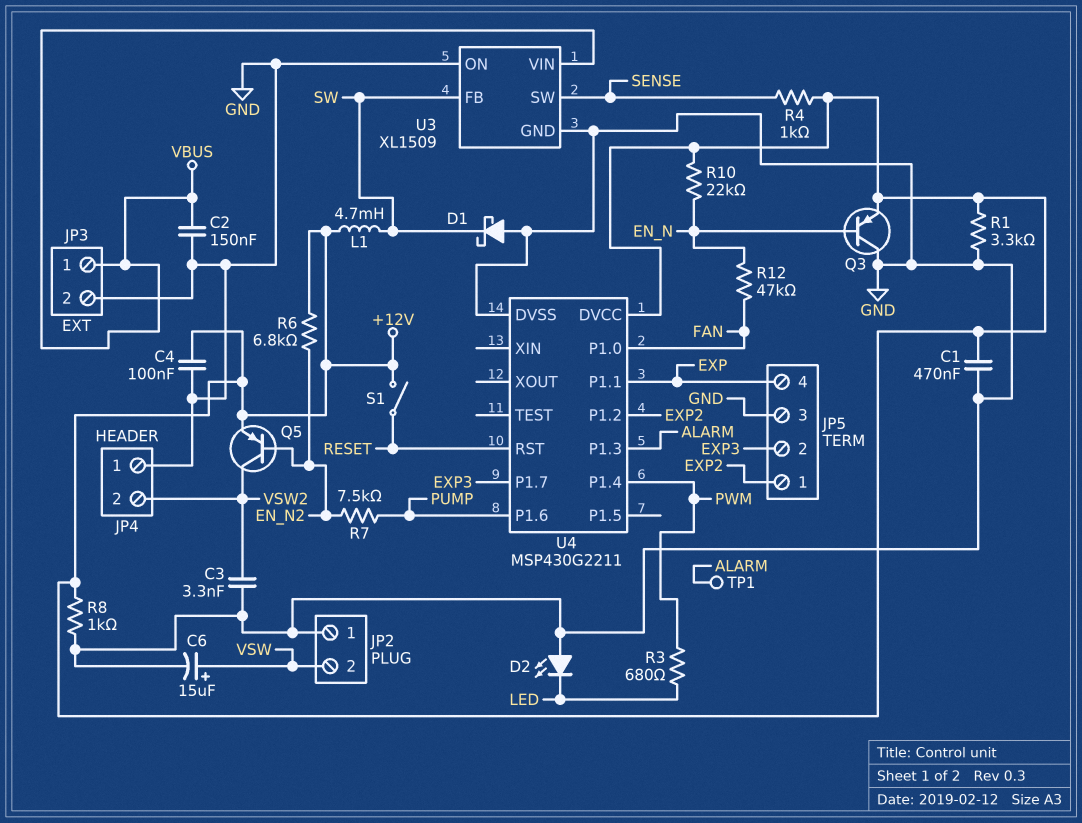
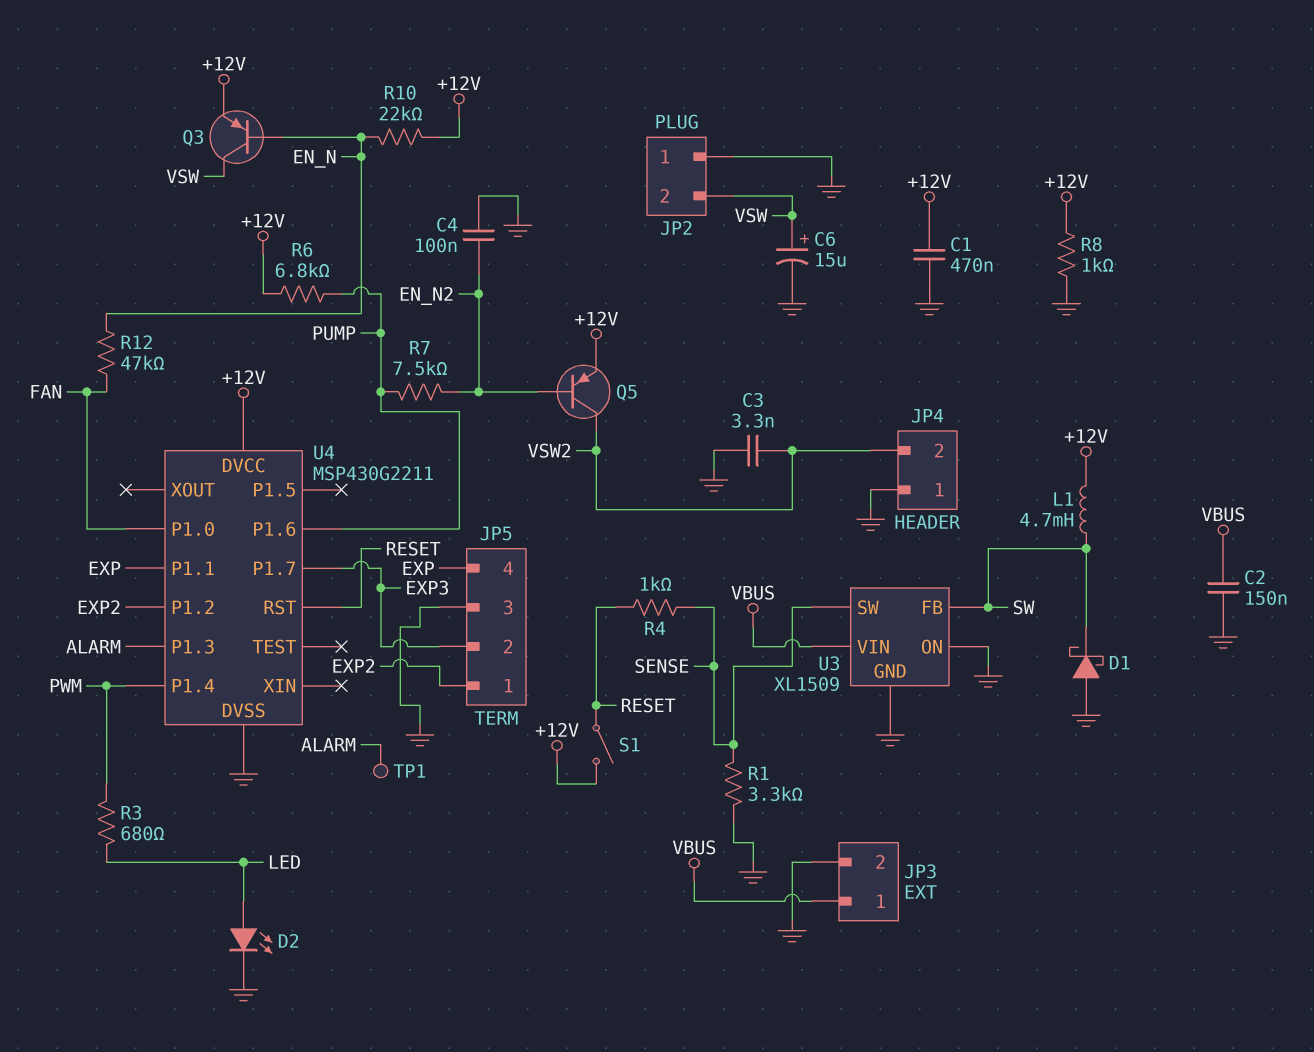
C4: 100nF (+12V, GND) -> 100nF (EN_N2, GND)
D2: LED (A GND, K LED) -> LED (A LED, K GND)
Q3: PNP (B EN_N, C GND, E +12V) -> PNP (B EN_N, C VSW, E +12V)
R1: 3.3k (+12V, GND) -> 3.3k (GND, SENSE)
R4: 1k (+12V, SENSE) -> 1k (RESET, SENSE)
R6: 6.8k (+12V, EN_N2) -> 6.8k (+12V, PUMP)

